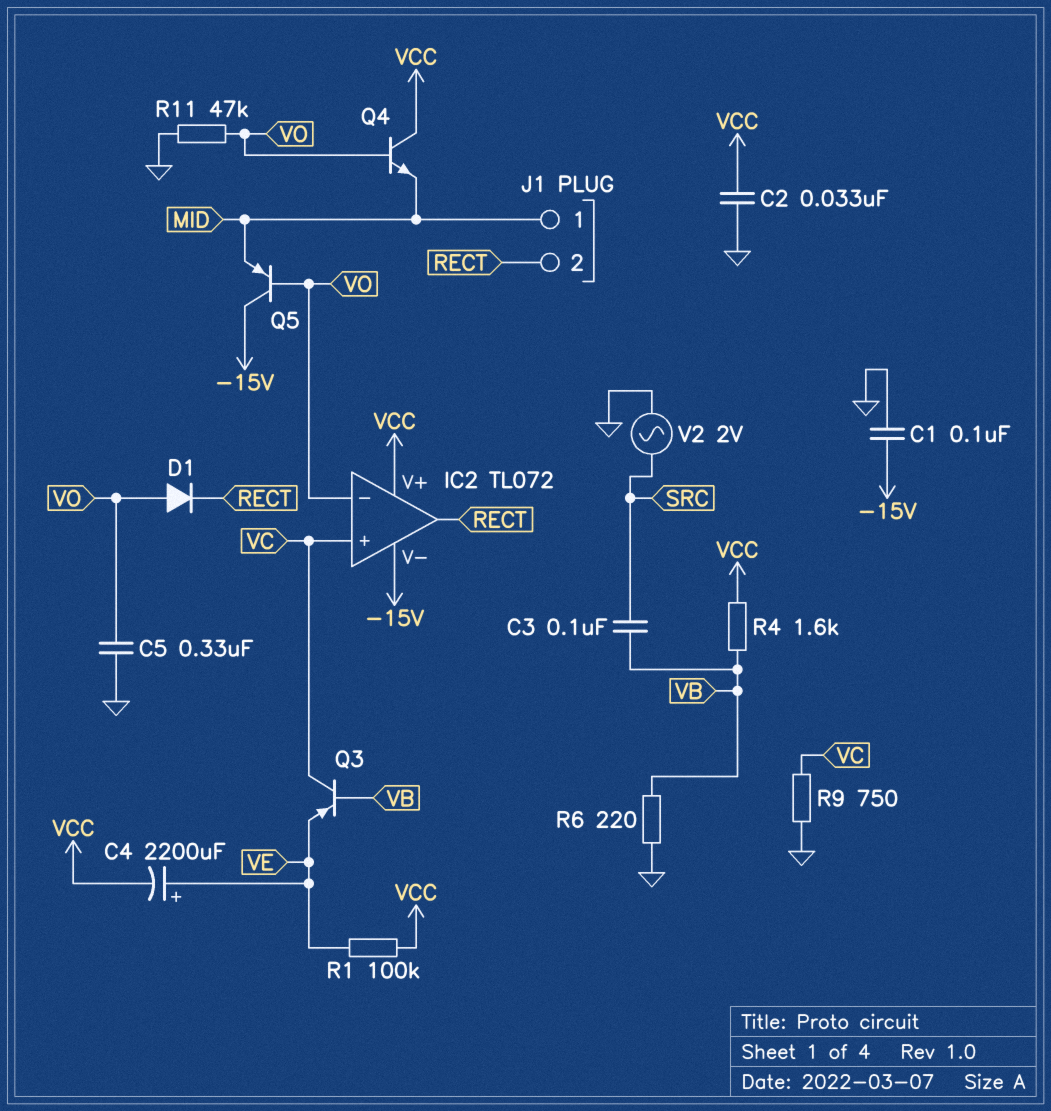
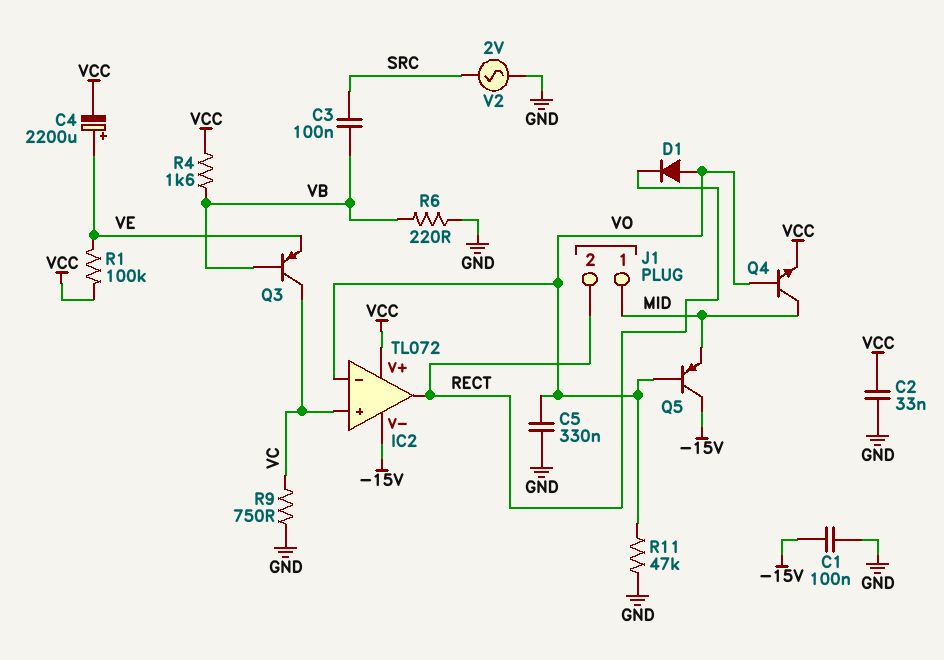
Q4: NPN (B VO, C VCC, E MID) -> NPN (B VO, C MID, E VCC)

